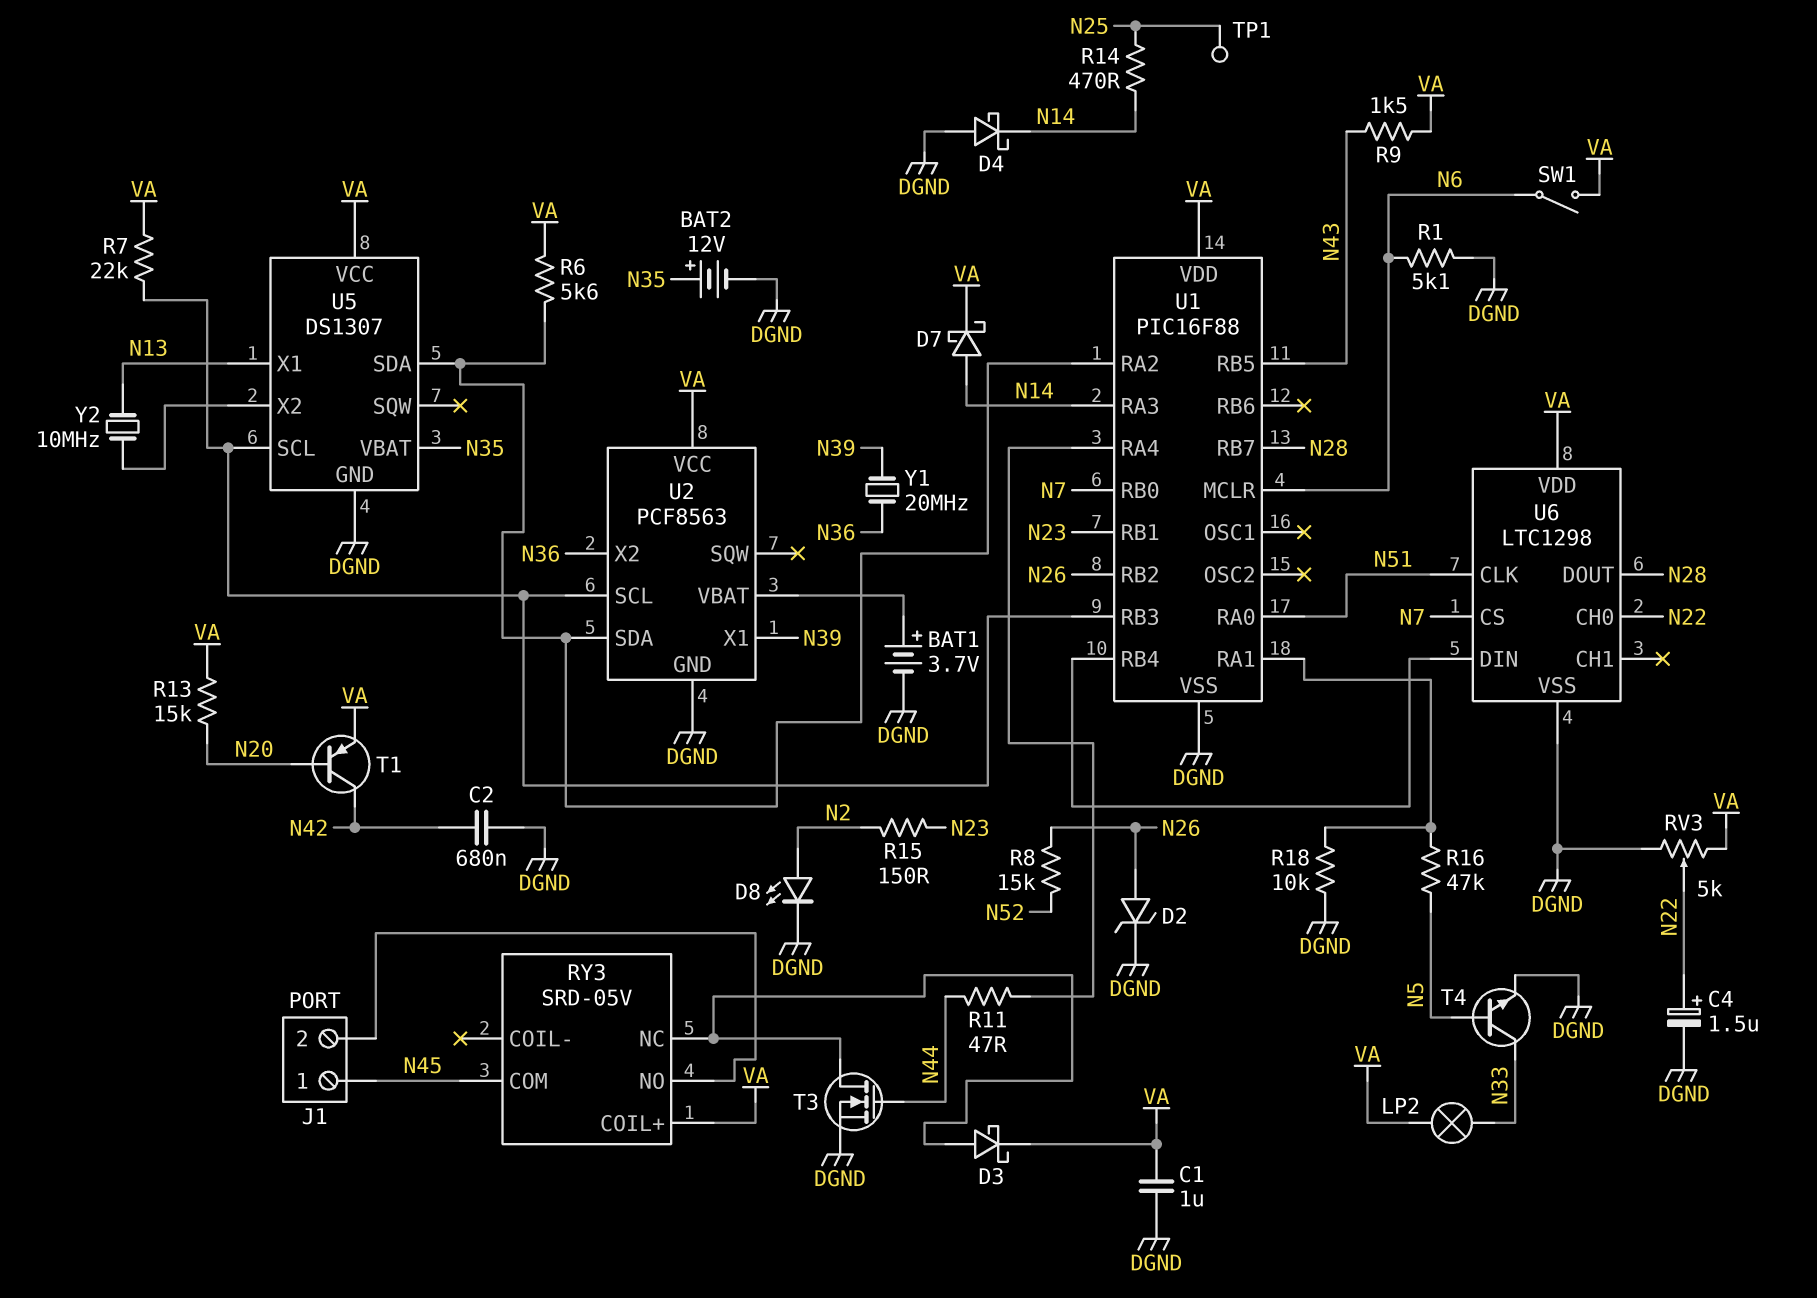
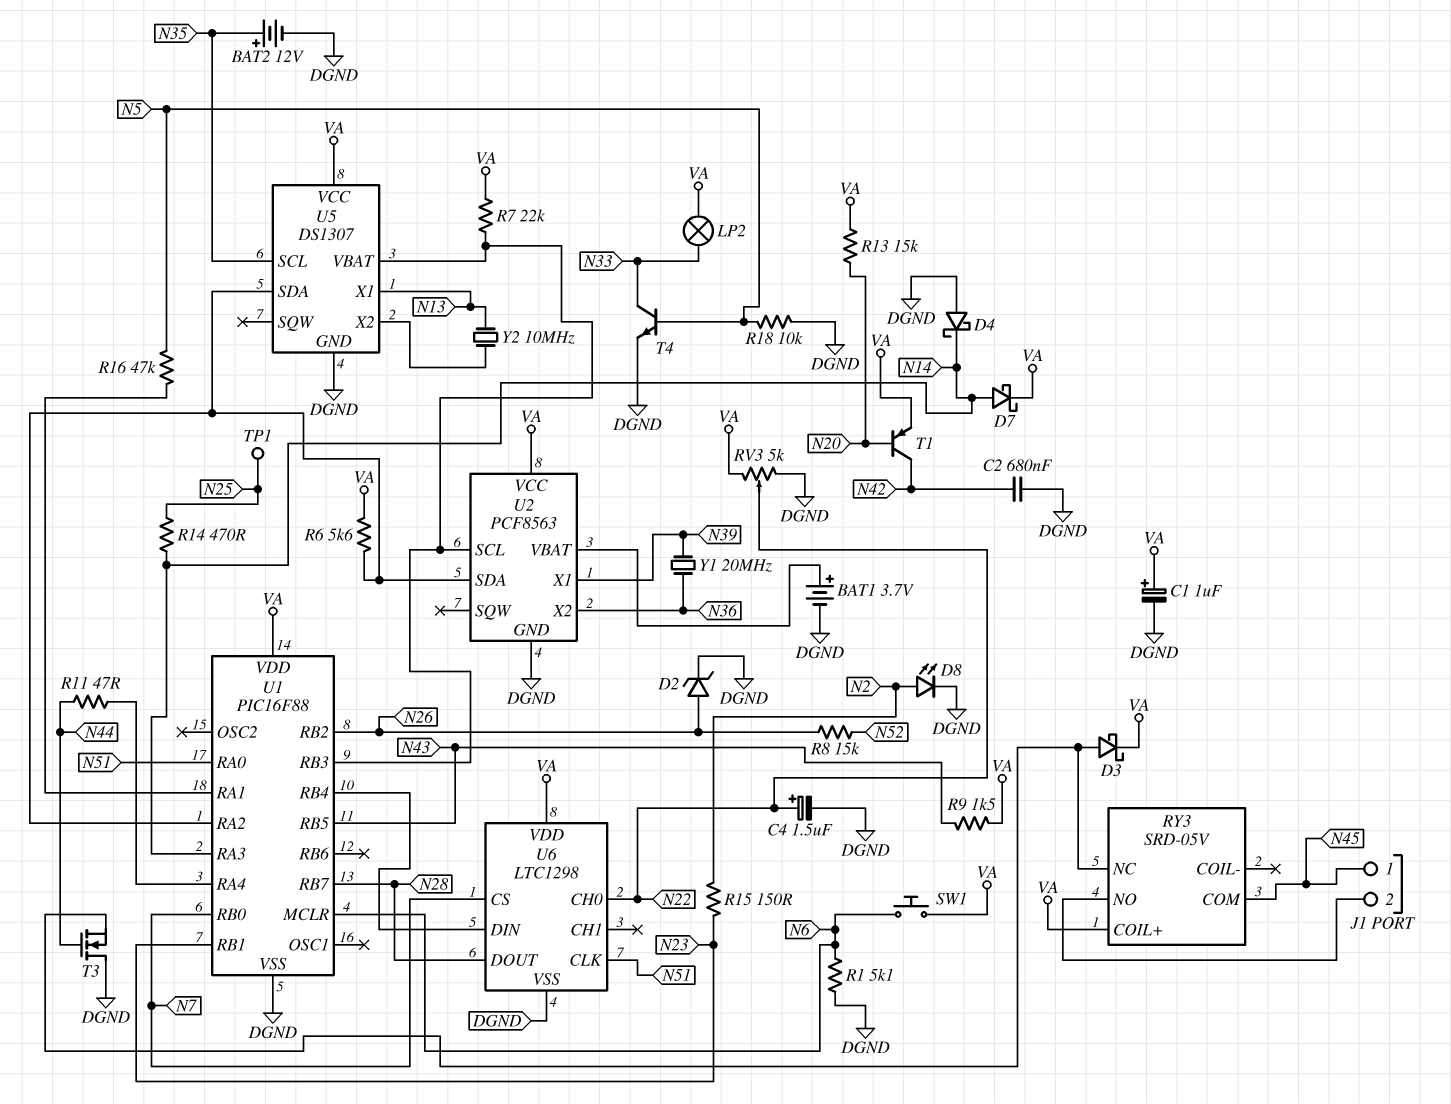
C1: 1uF (DGND, VA) -> 1uF (plus VA, minus DGND)
R18: 10k (DGND, U1/RA1) -> 10k (DGND, N5)
SW1: switch (N6, VA) -> button (N6, VA)
T3: NMOS (G N44, D RY3/NC, S DGND) -> NMOS (G N44, D DGND, S RY3/NC)
U5 pin SCL: U1/RB3 -> N35
U5 pin VBAT: N35 -> U1/RB3

